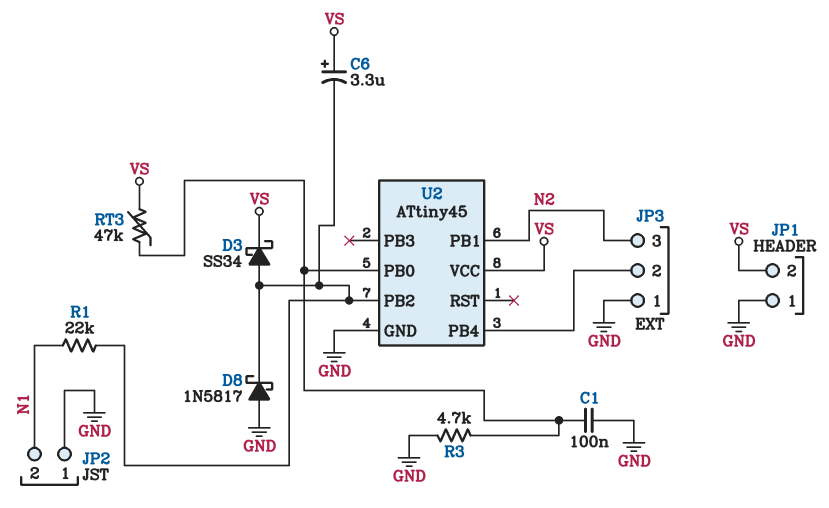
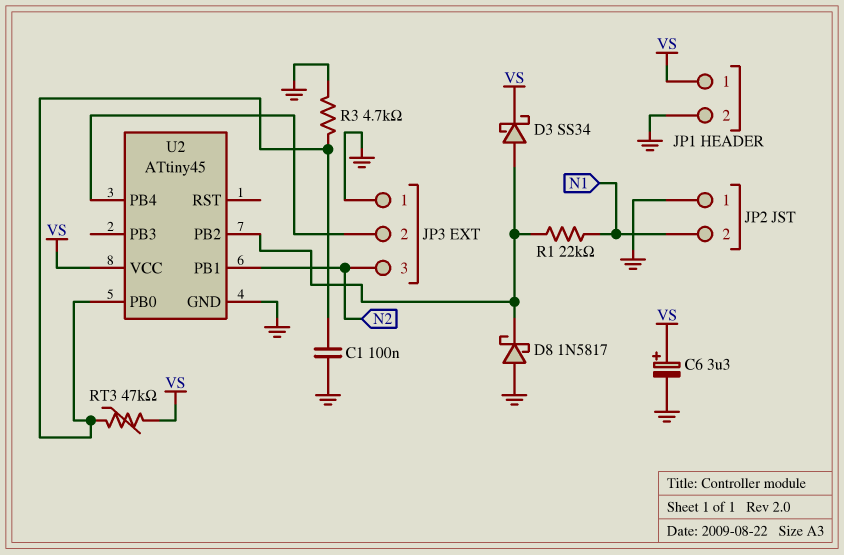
C6: 3.3uF (plus VS, minus U2/PB2) -> 3.3uF (plus VS, minus GND)
JP1 pin 1: GND -> VS
JP1 pin 2: VS -> GND

